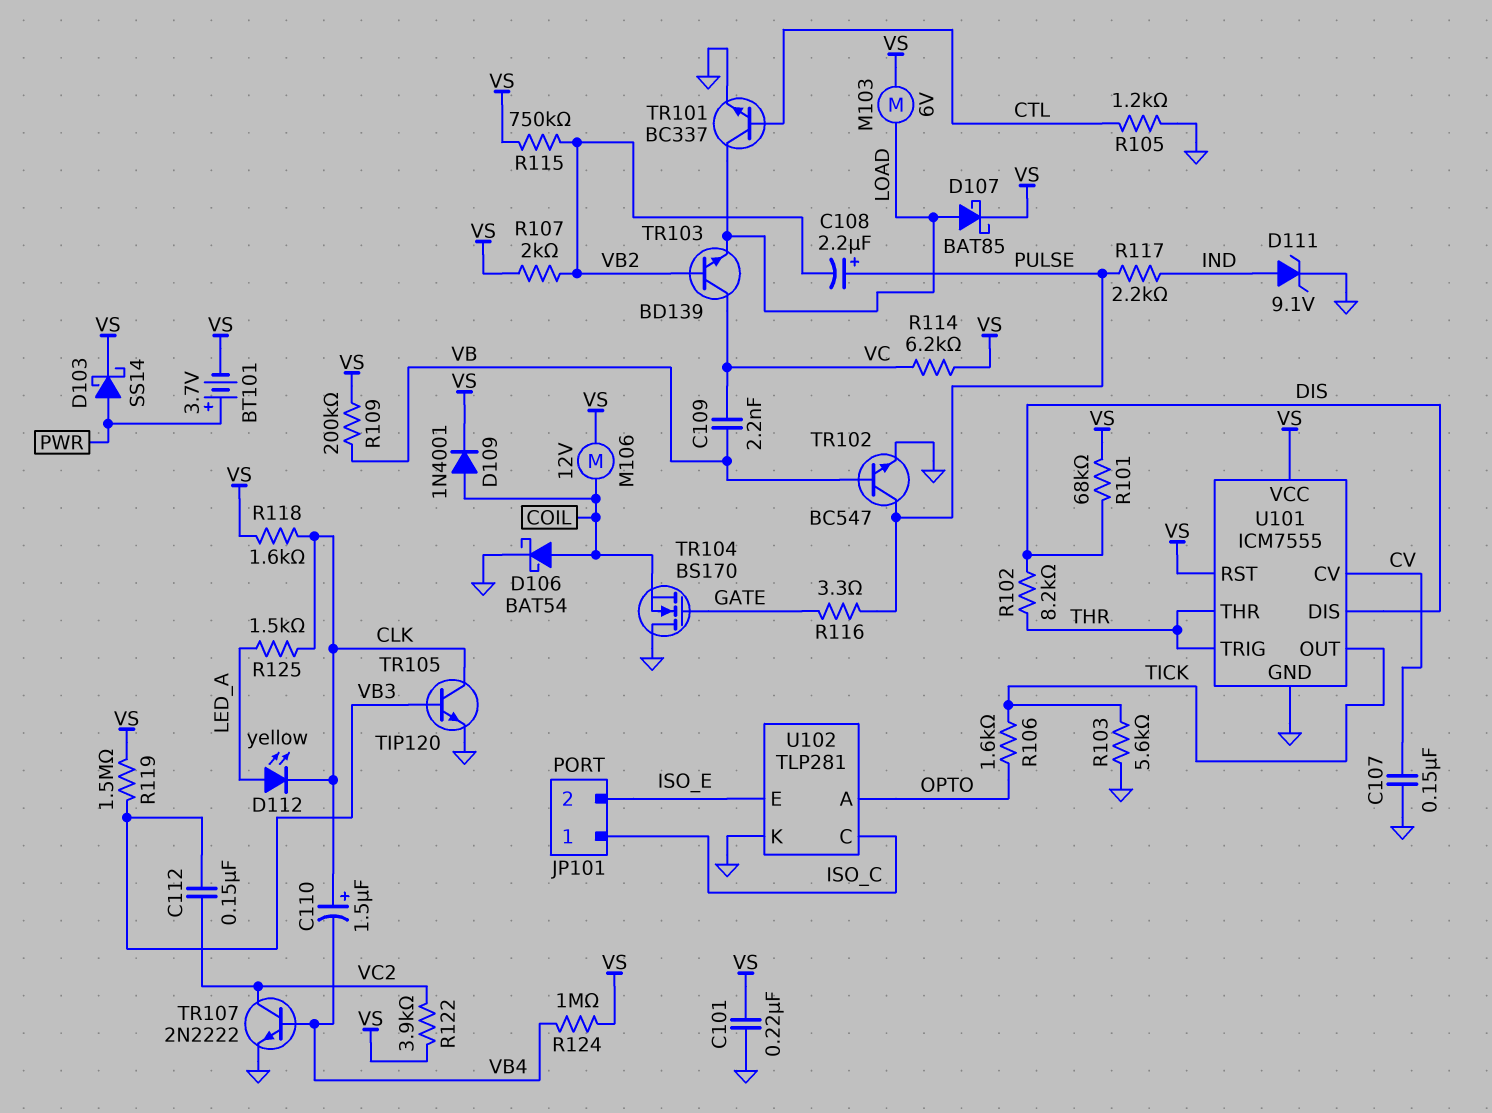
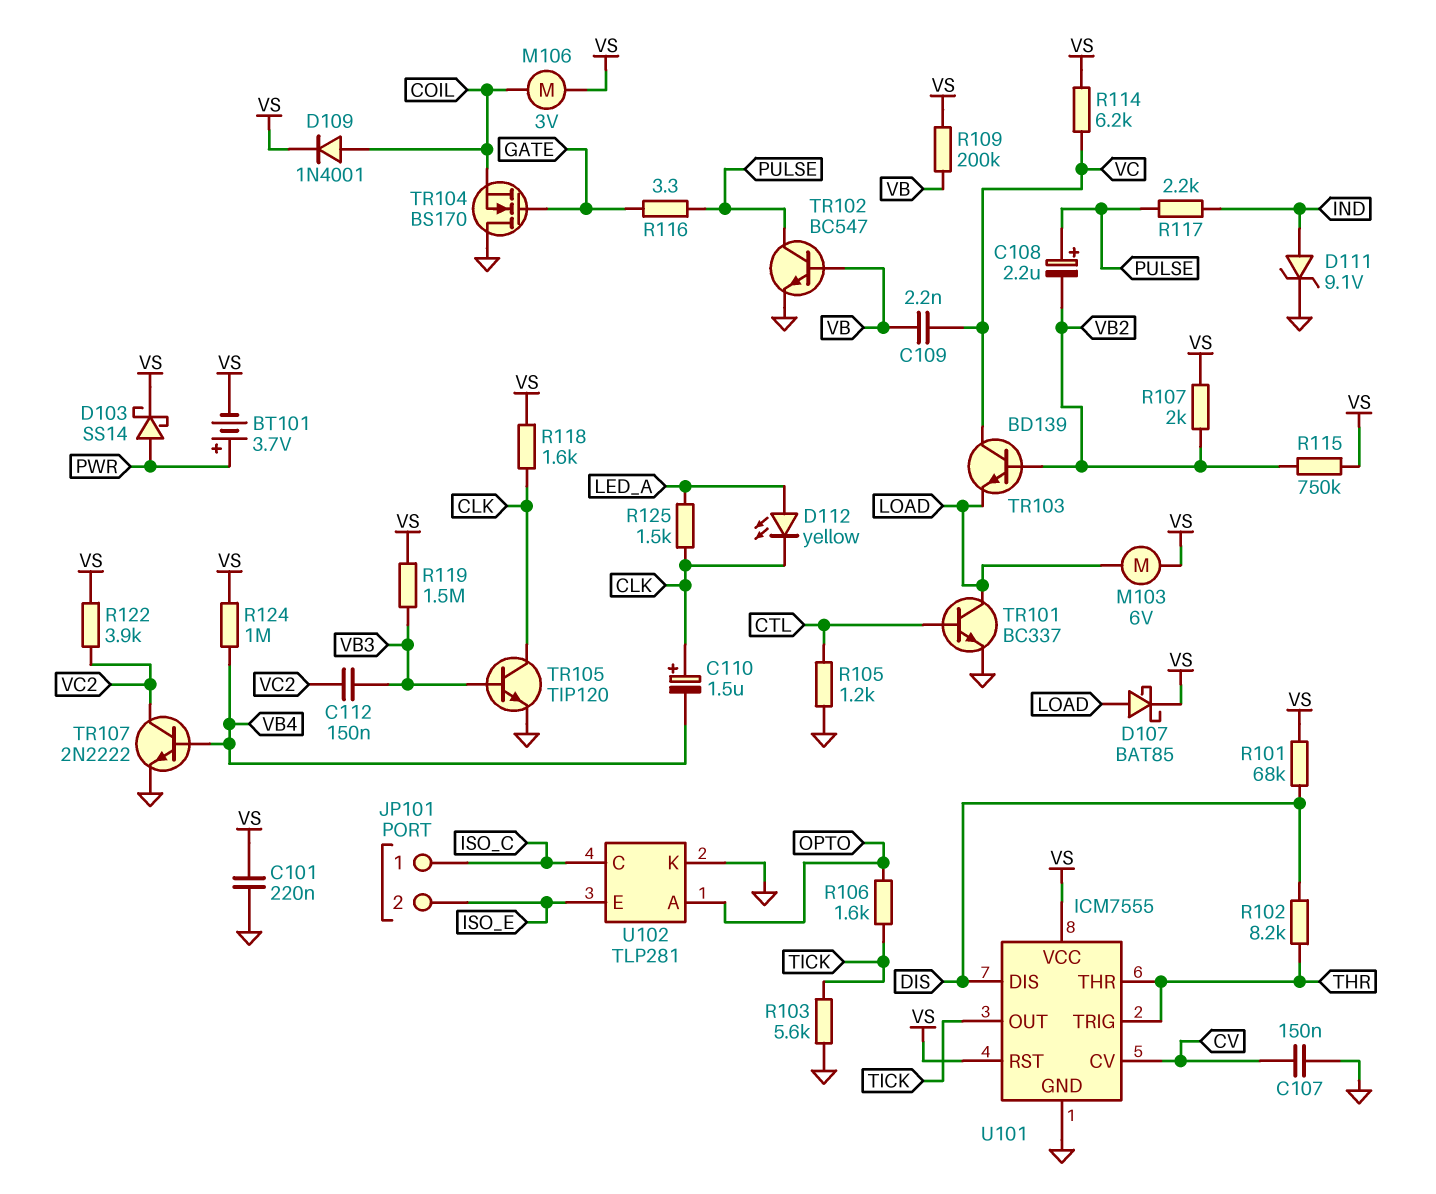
D106: schottky BAT54 (A COIL, K GND) -> none
M106: motor 12V (COIL, VS) -> motor 3V (COIL, VS)

